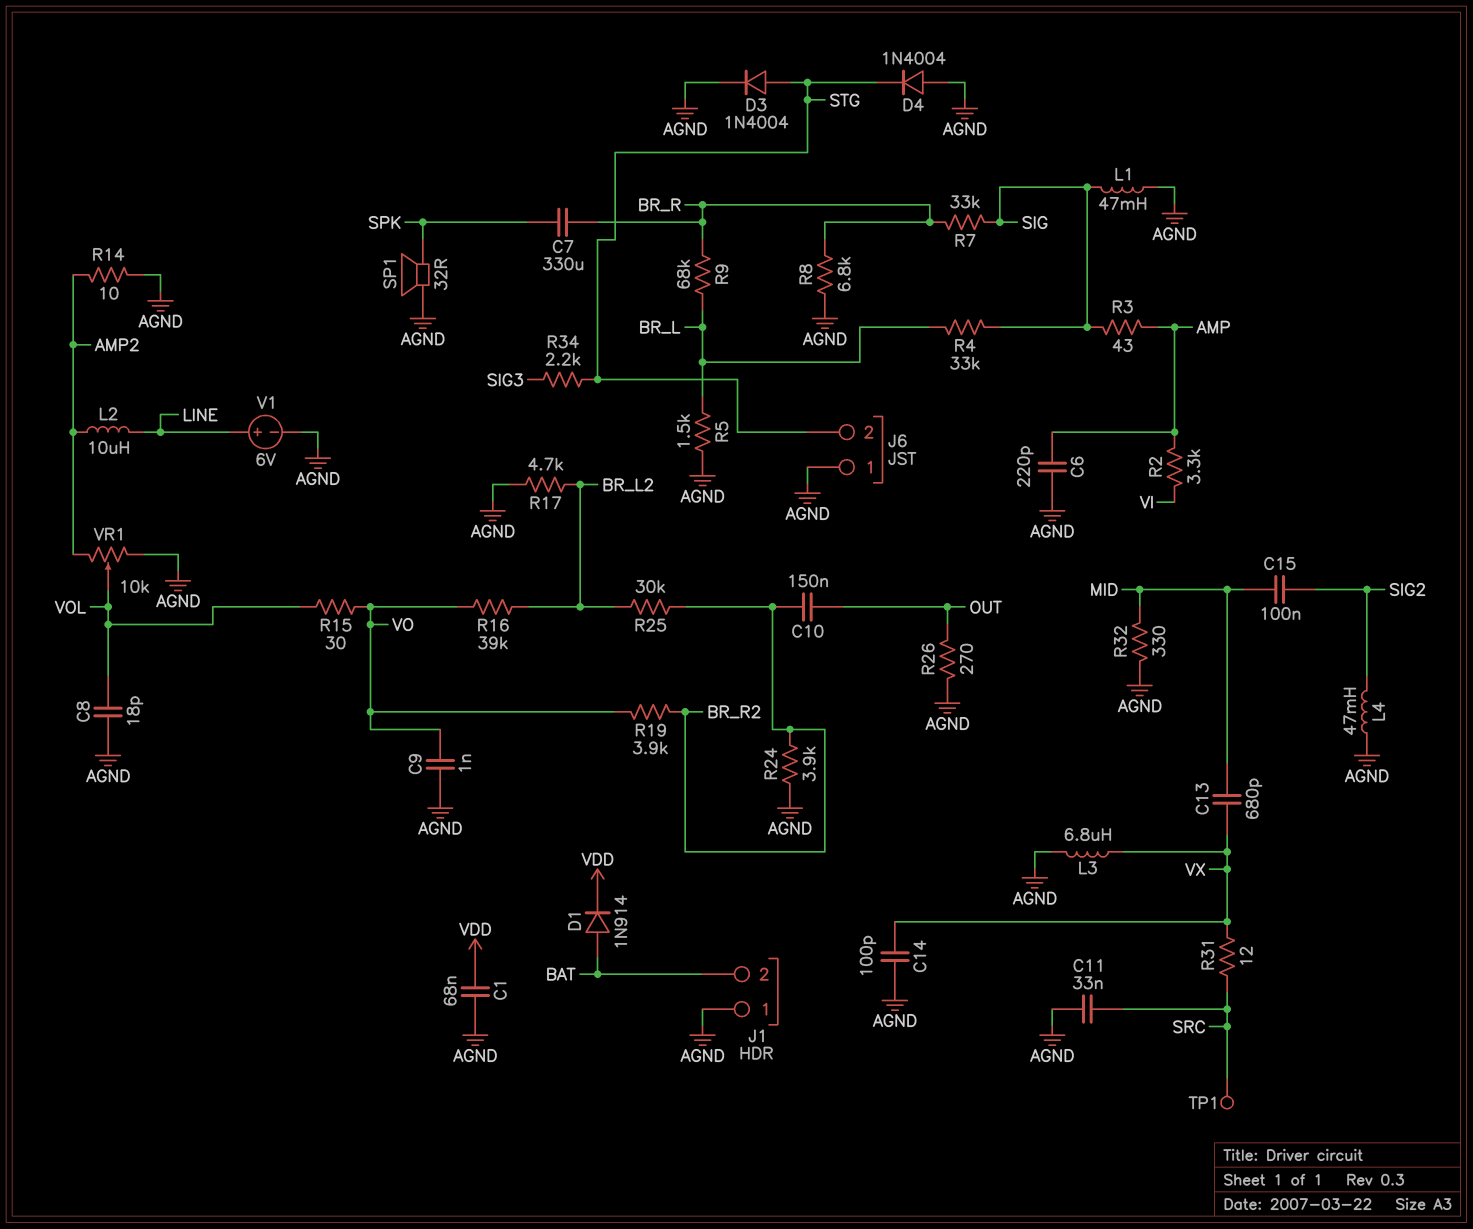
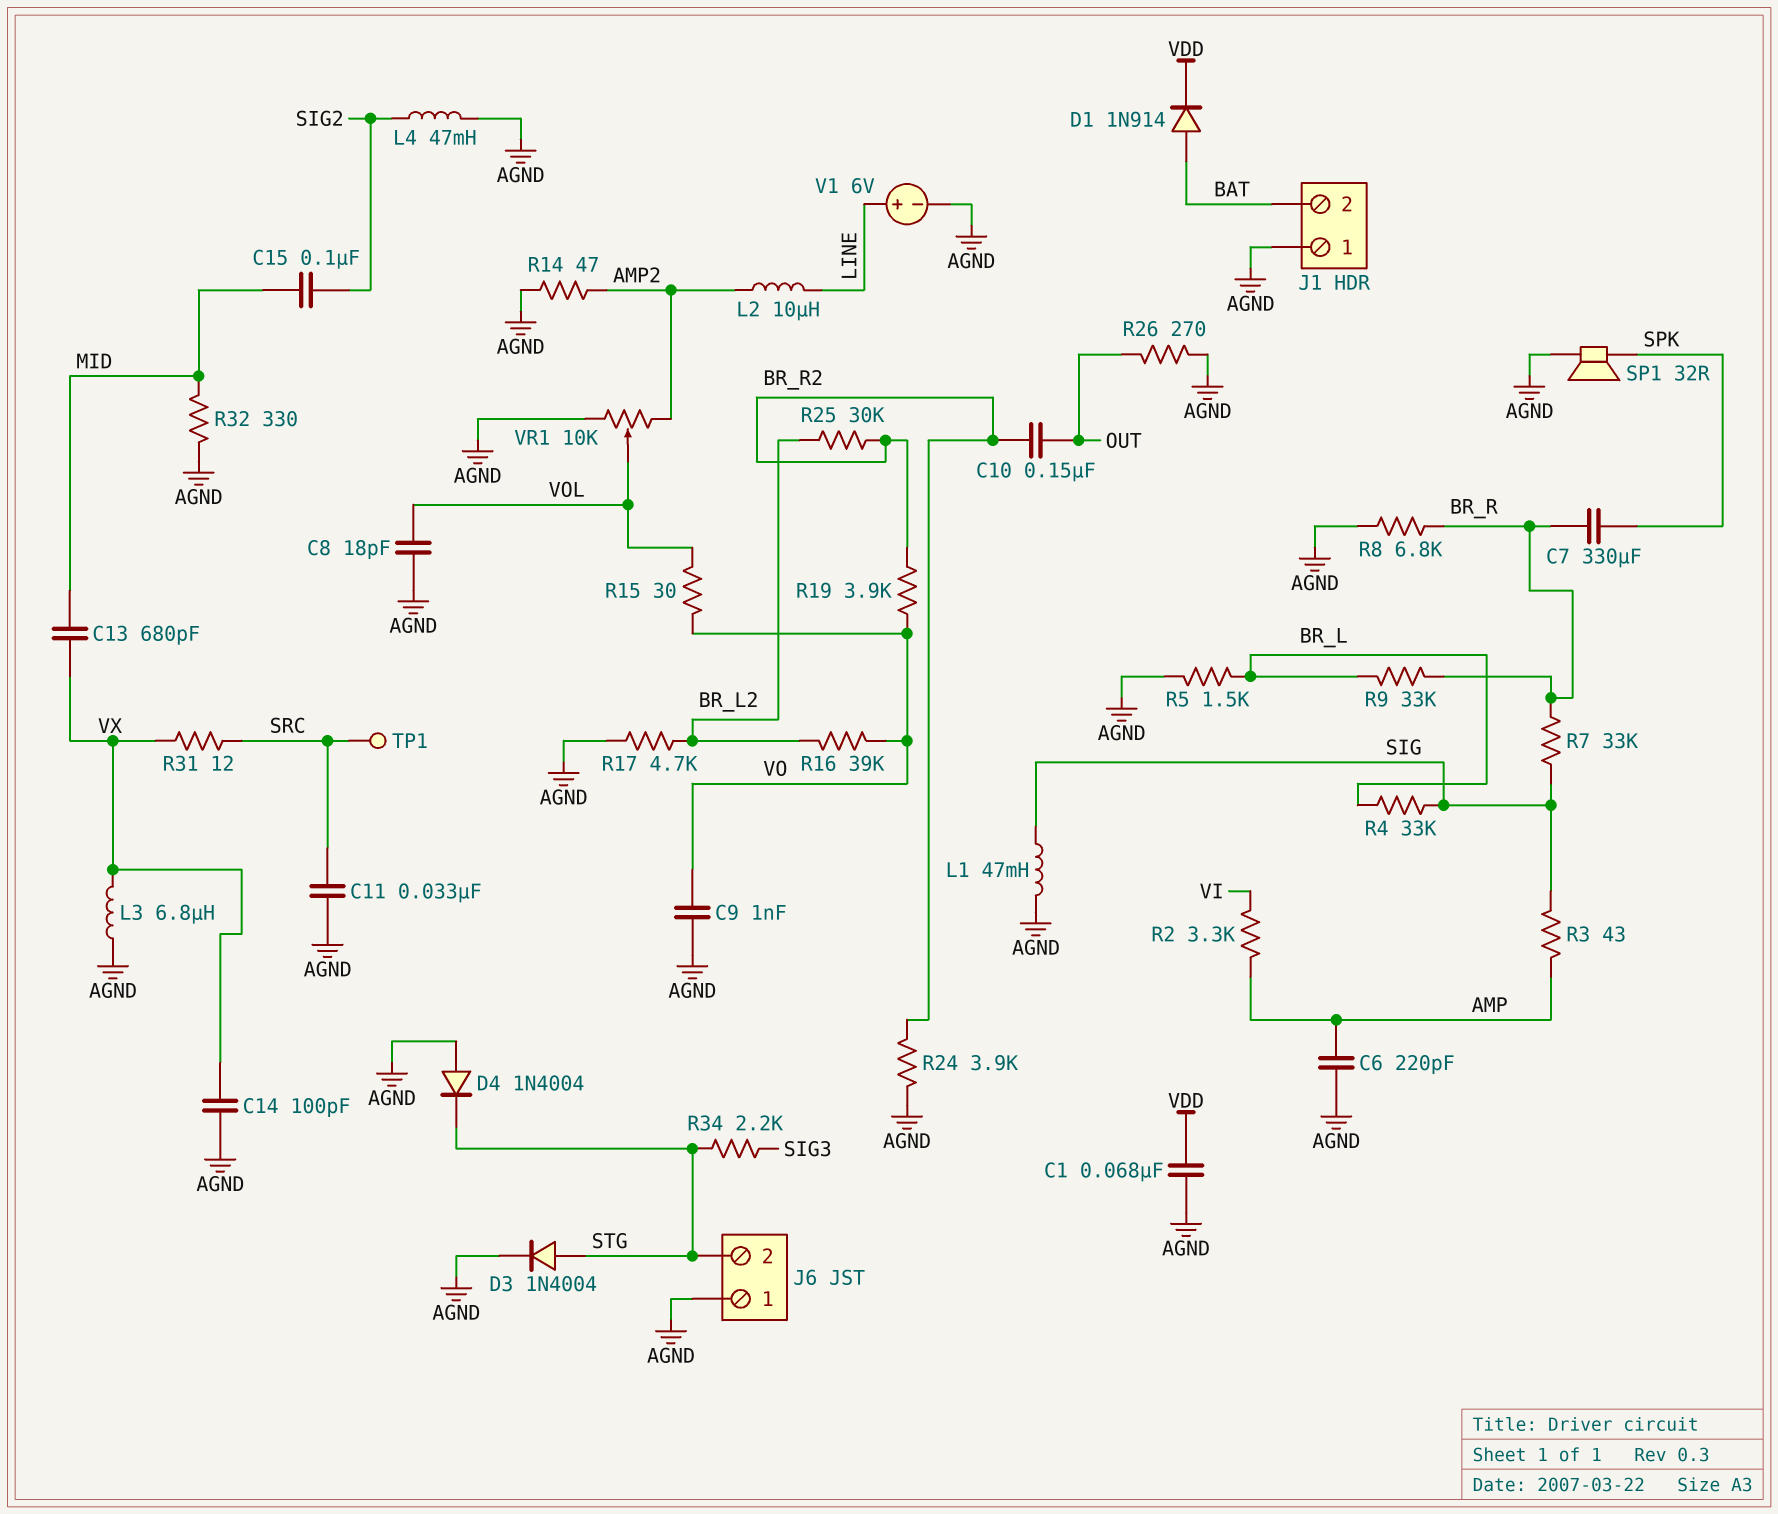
R9: 68k (BR_L, BR_R) -> 33k (BR_L, BR_R)
R14: 10 (AGND, AMP2) -> 47 (AGND, AMP2)

